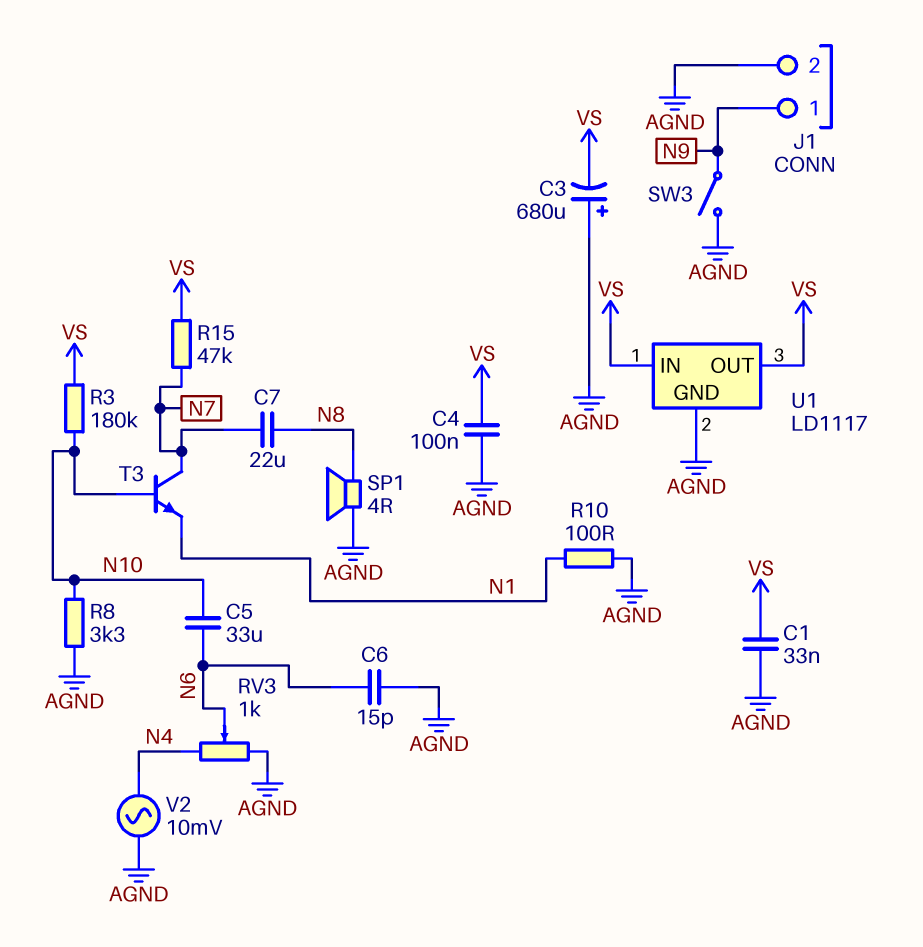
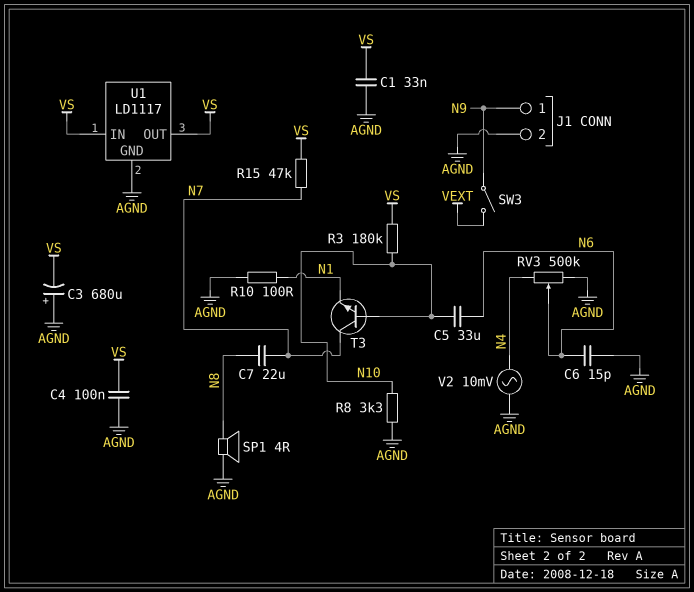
RV3: 1k (AGND, N4, wiper N6) -> 500k (AGND, N4, wiper N6)
SW3: switch (AGND, N9) -> switch (N9, VEXT)

